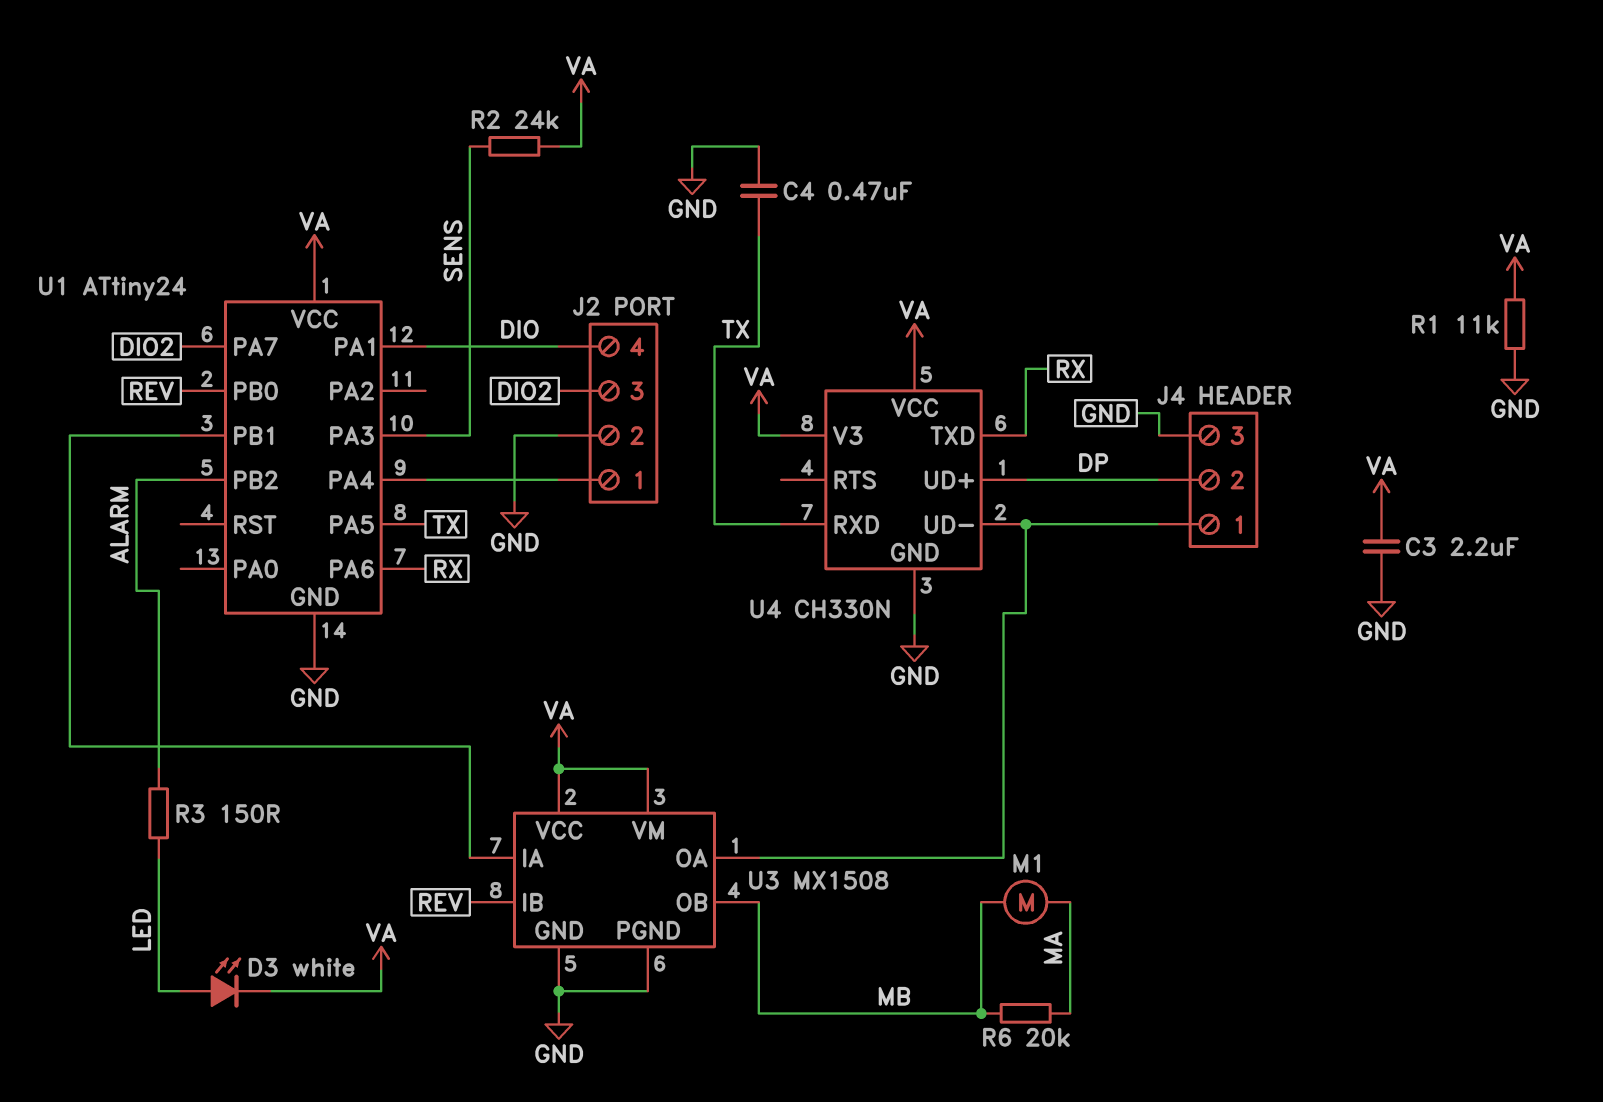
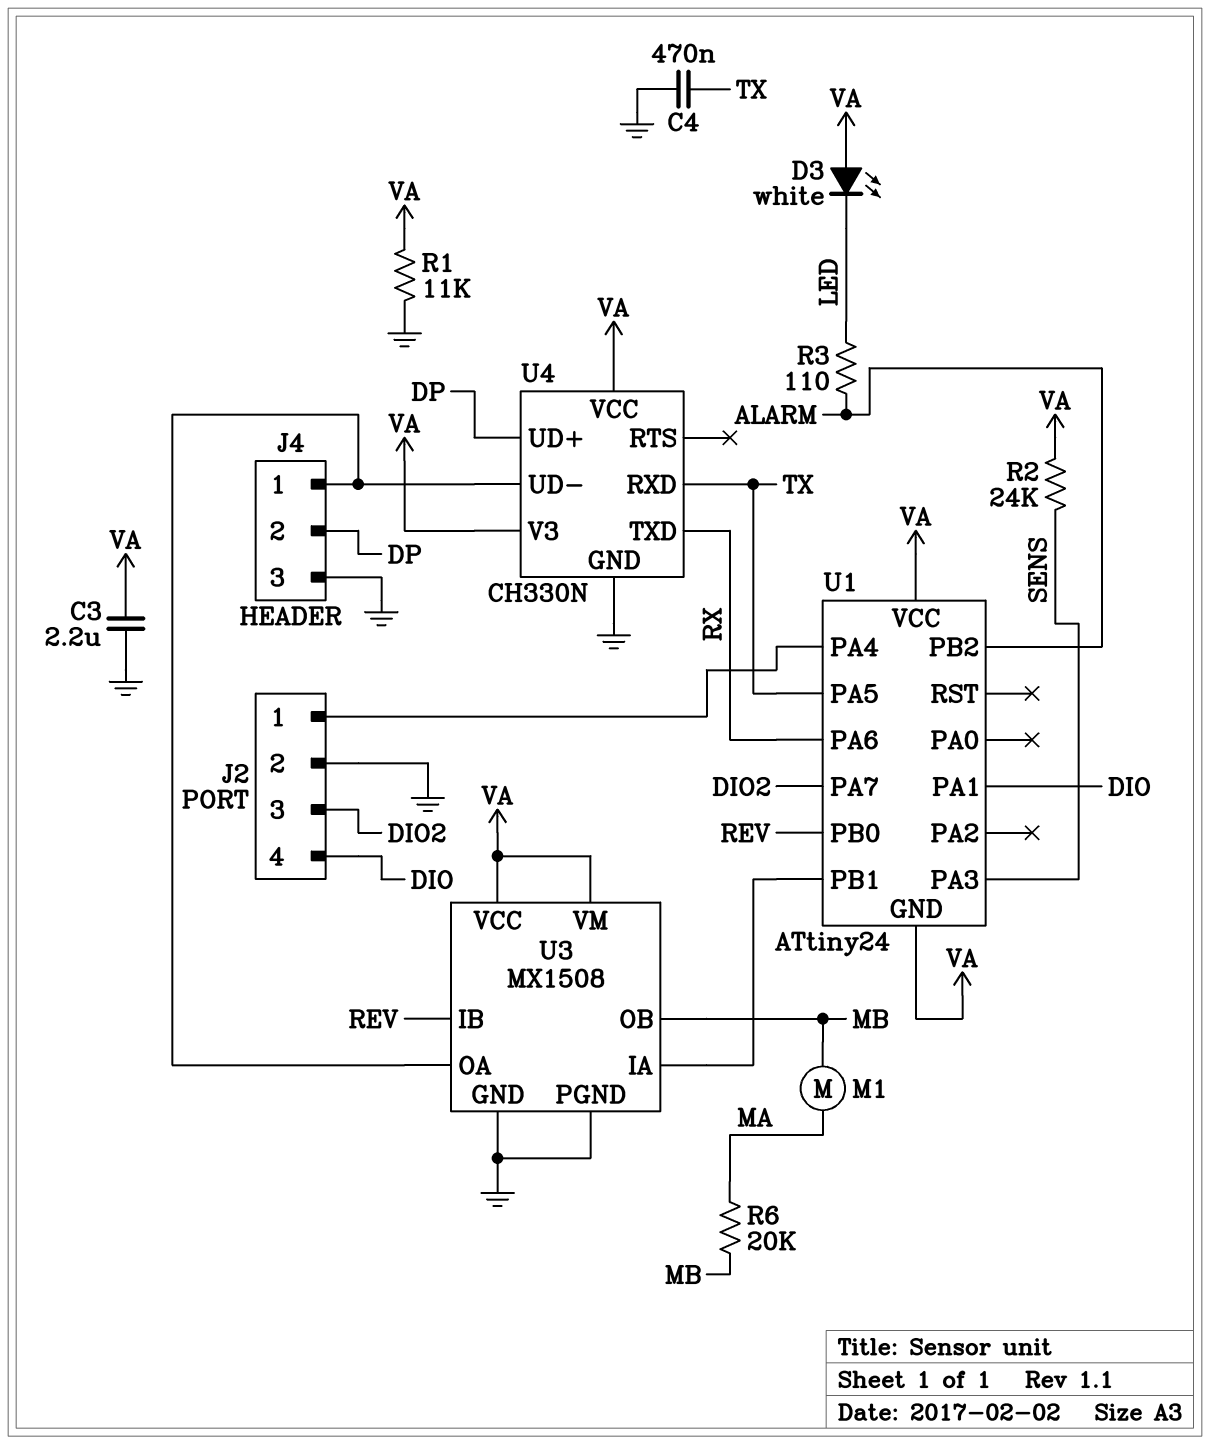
D3: LED white (A LED, K VA) -> LED white (A VA, K LED)
R3: 150 (ALARM, LED) -> 110 (ALARM, LED)
U1 pin GND: GND -> VA

